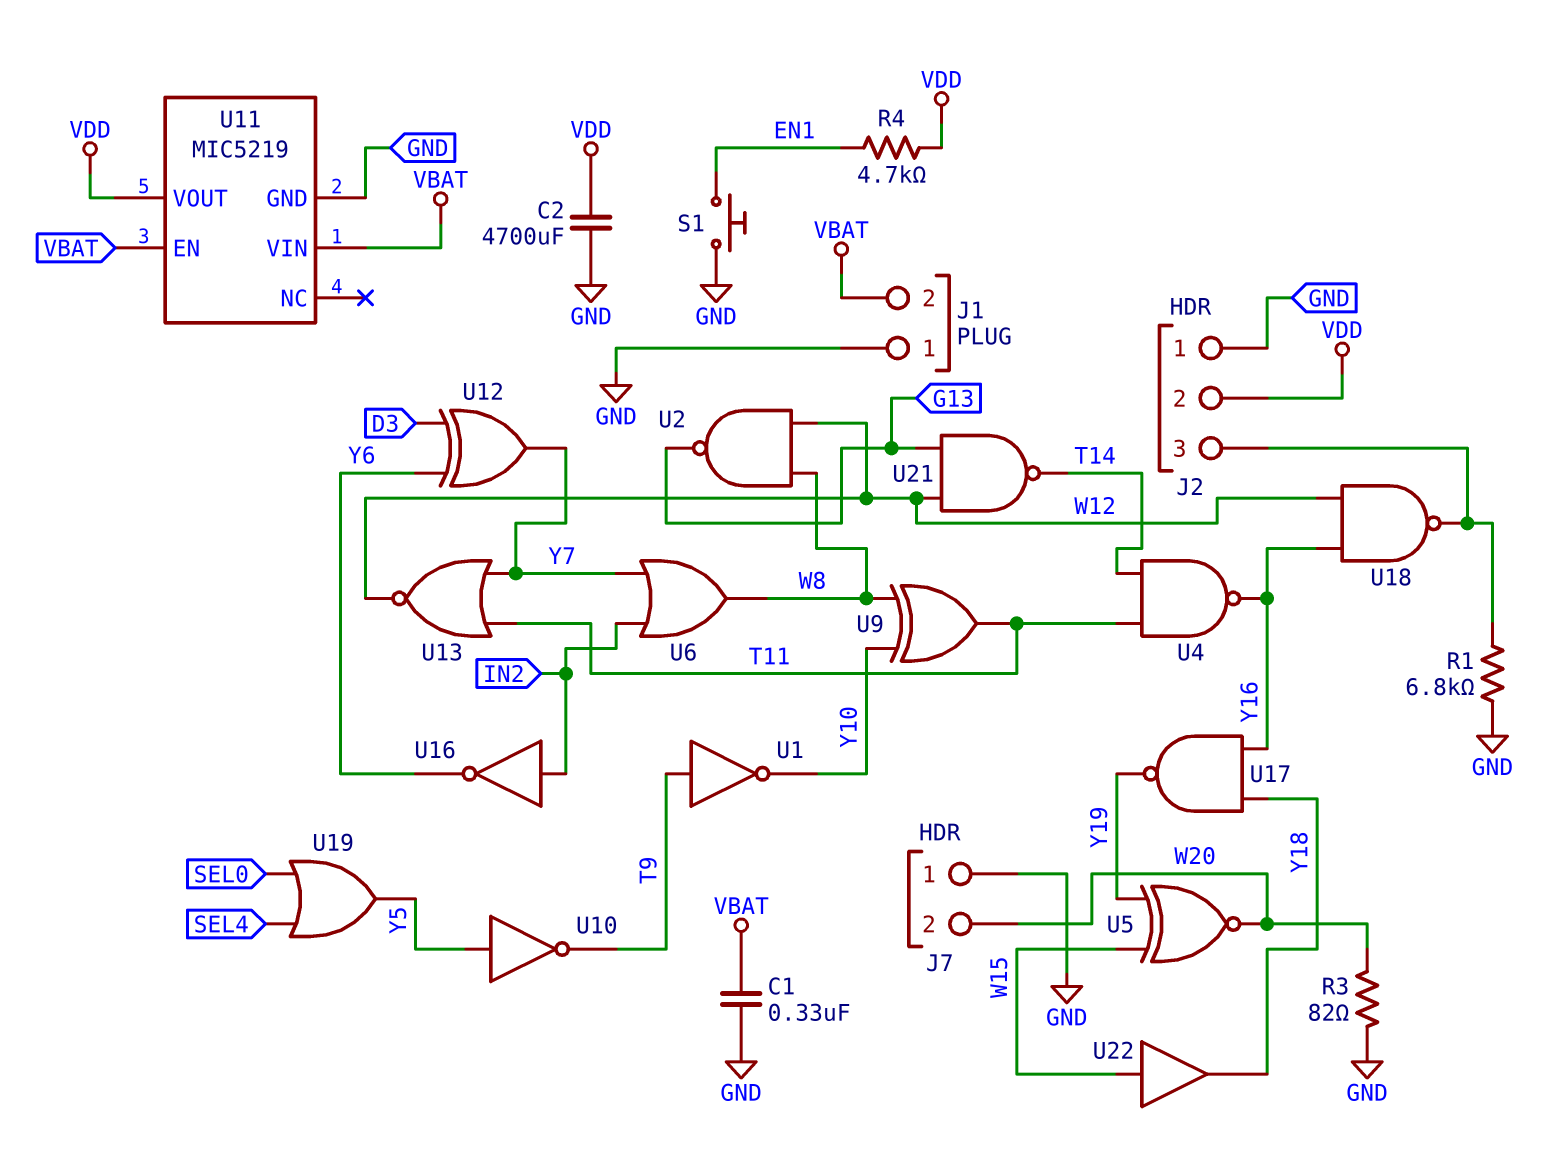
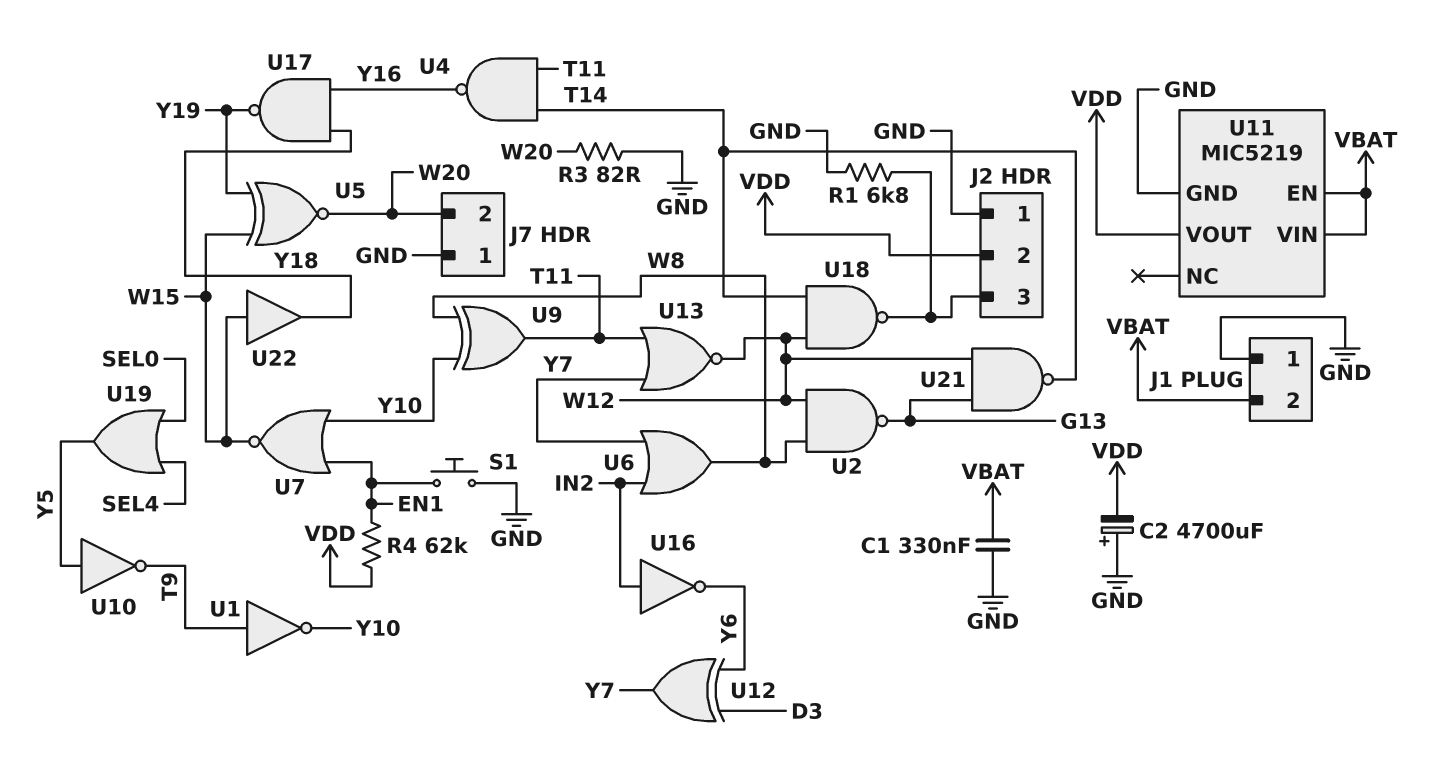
C2: 4700uF (GND, VDD) -> 4700uF (plus GND, minus VDD)
R4: 4.7k (EN1, VDD) -> 62k (EN1, VDD)
U7: none -> NOR (in EN1, in Y10, out W15)
U18: NAND (in W12, in Y16, out J2/3) -> NAND (in T14, in W12, out J2/3)

